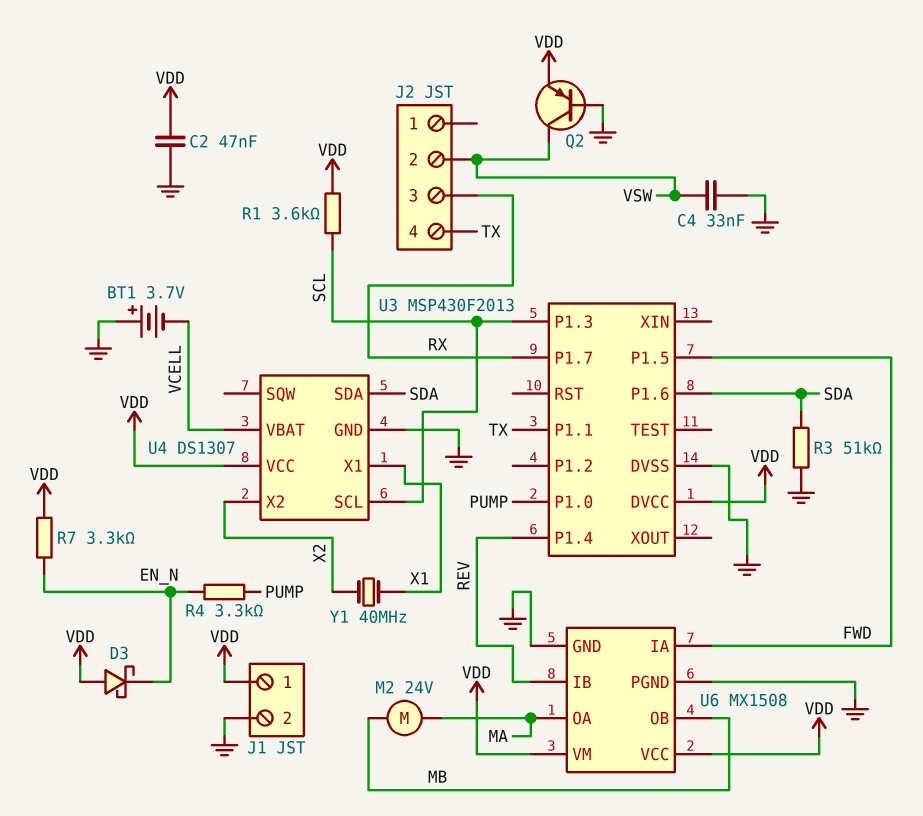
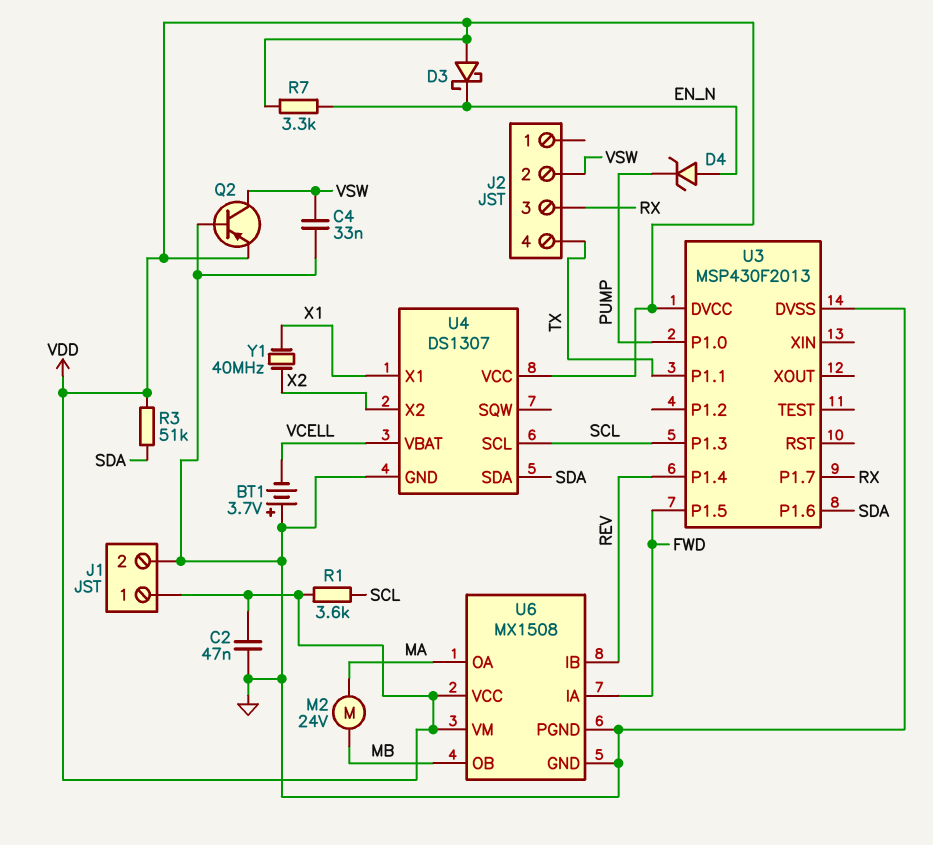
D4: none -> zener (A EN_N, K PUMP)
R3: 51k (GND, SDA) -> 51k (SDA, VDD)
R4: 3.3k (EN_N, PUMP) -> none

